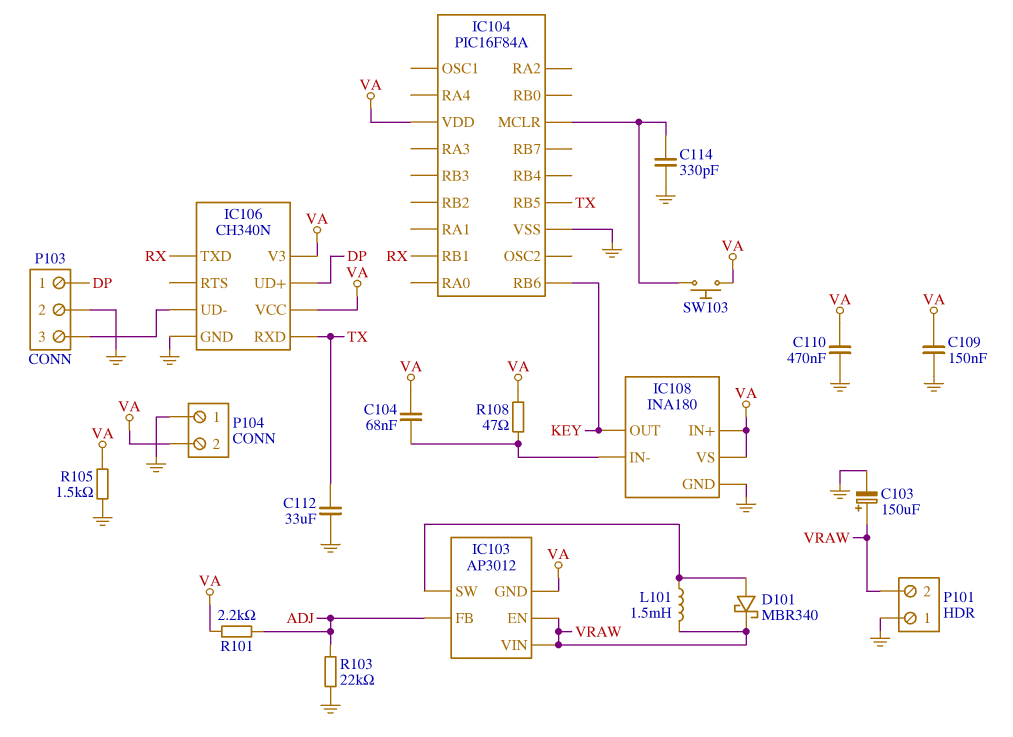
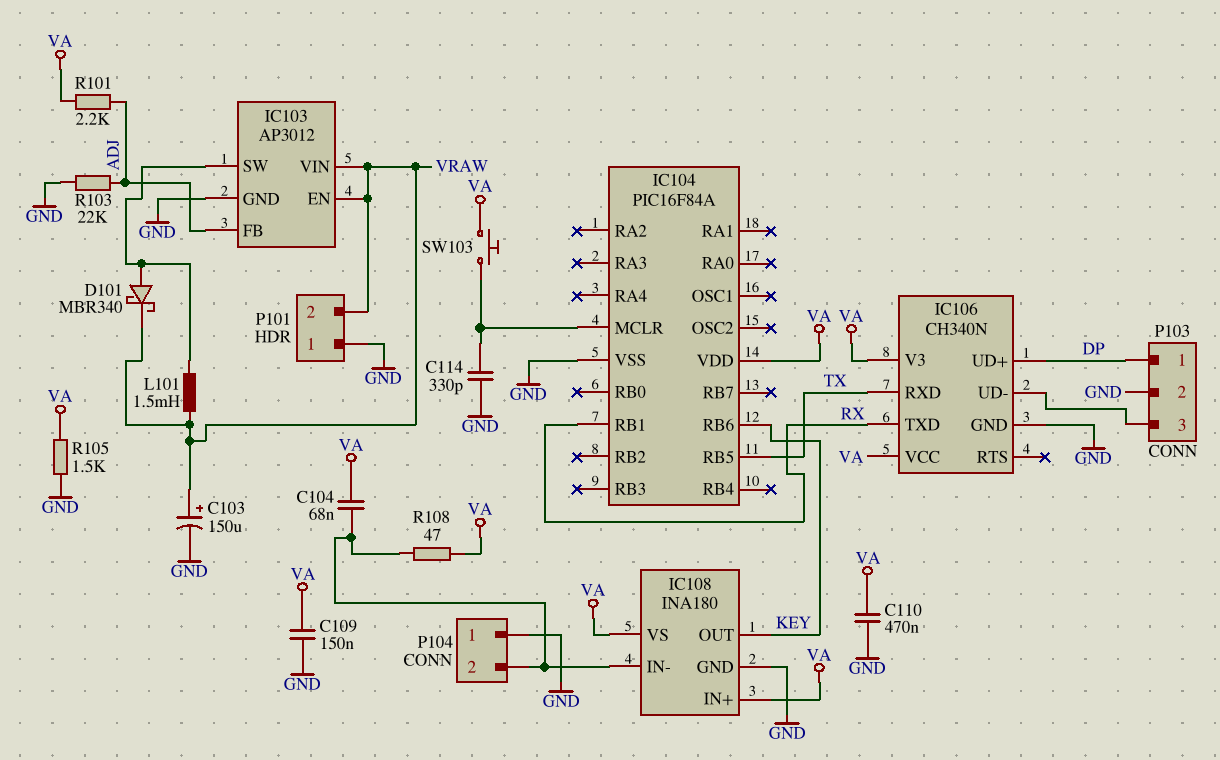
C112: 33uF (GND, TX) -> none
IC103 pin GND: VA -> GND
P104 pin 2: VA -> IC108/IN-

